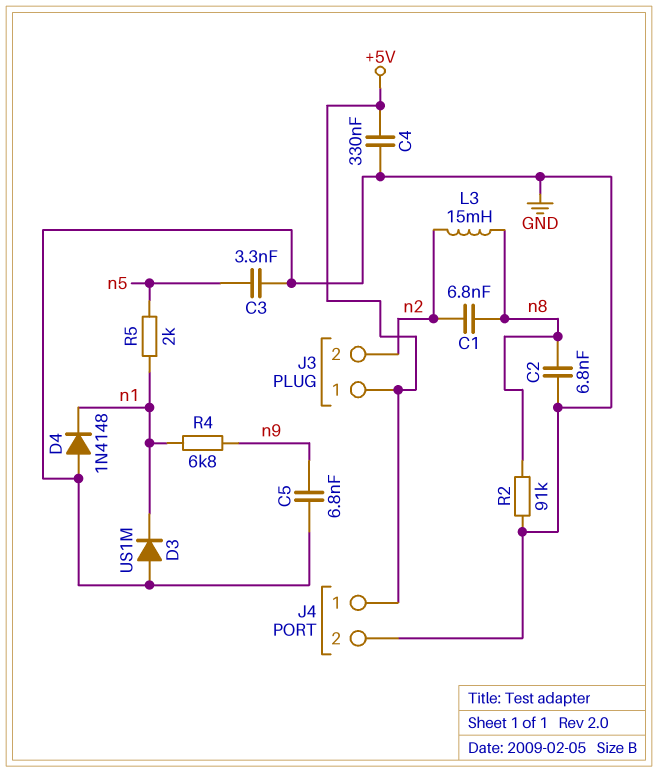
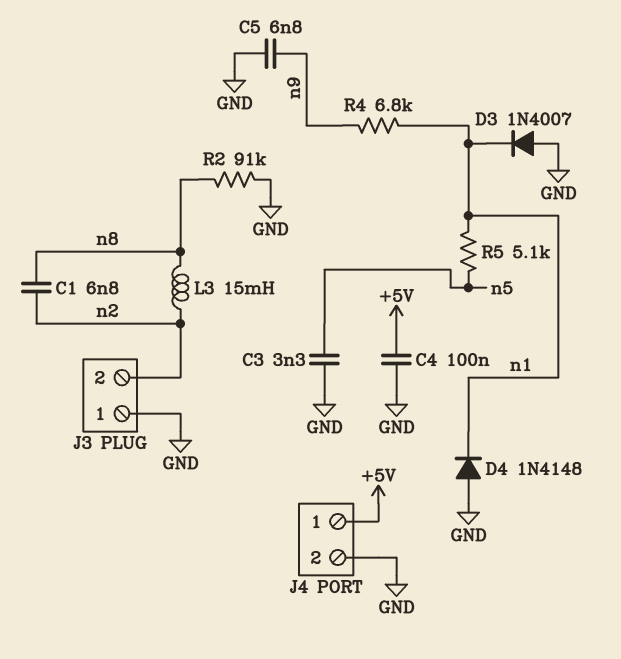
C2: 6.8nF (GND, n8) -> none
C4: 330nF (+5V, GND) -> 100nF (+5V, GND)
D3: diode US1M (A GND, K n1) -> diode 1N4007 (A GND, K n1)
J3 pin 1: +5V -> GND
R5: 2k (n1, n5) -> 5.1k (n1, n5)

